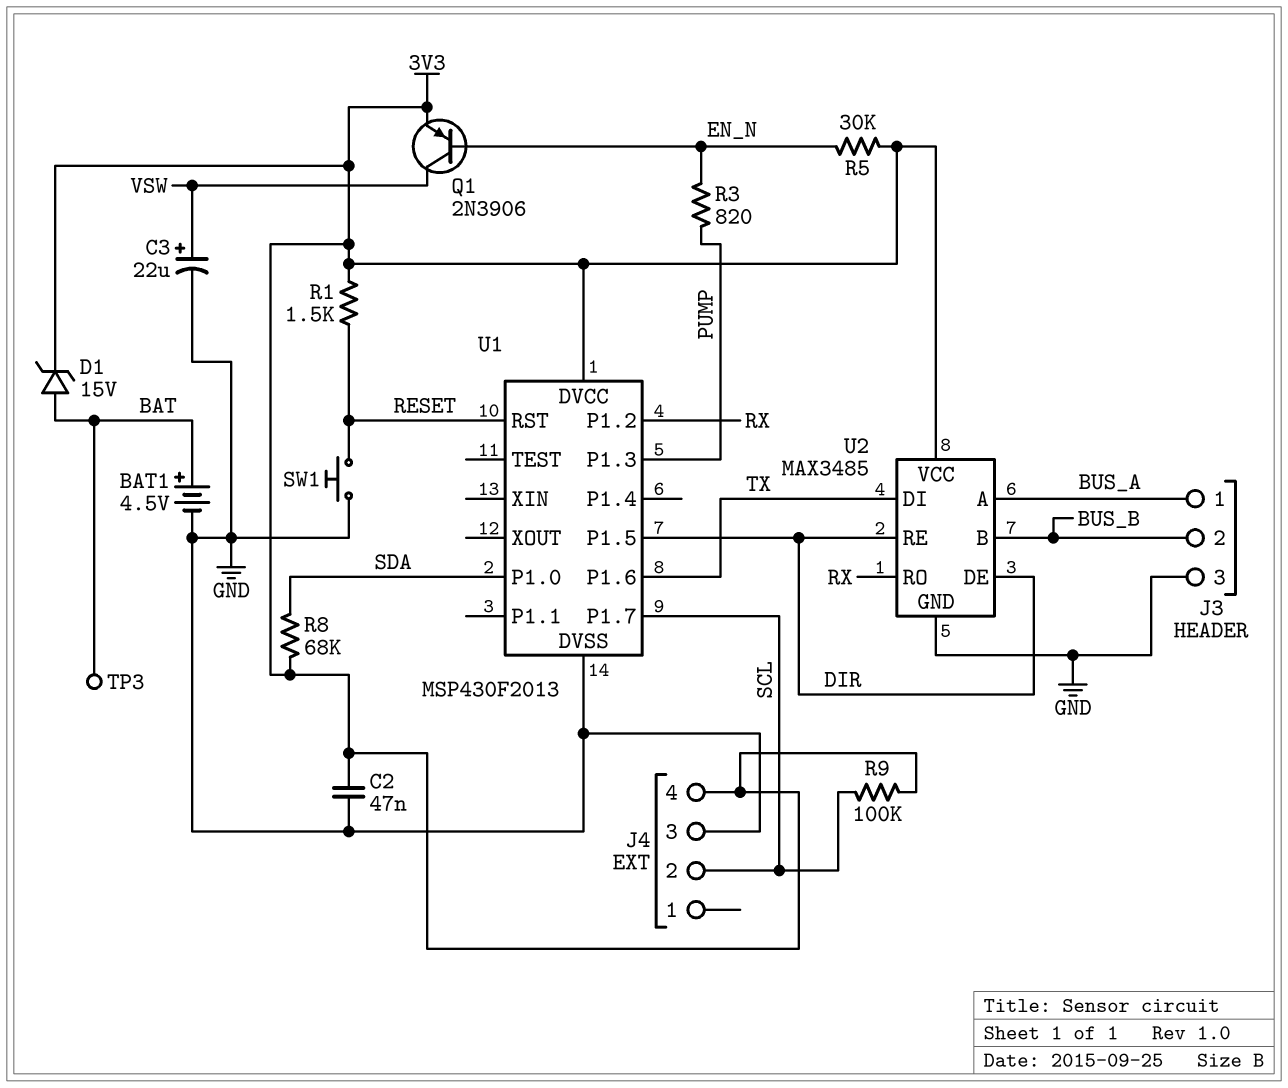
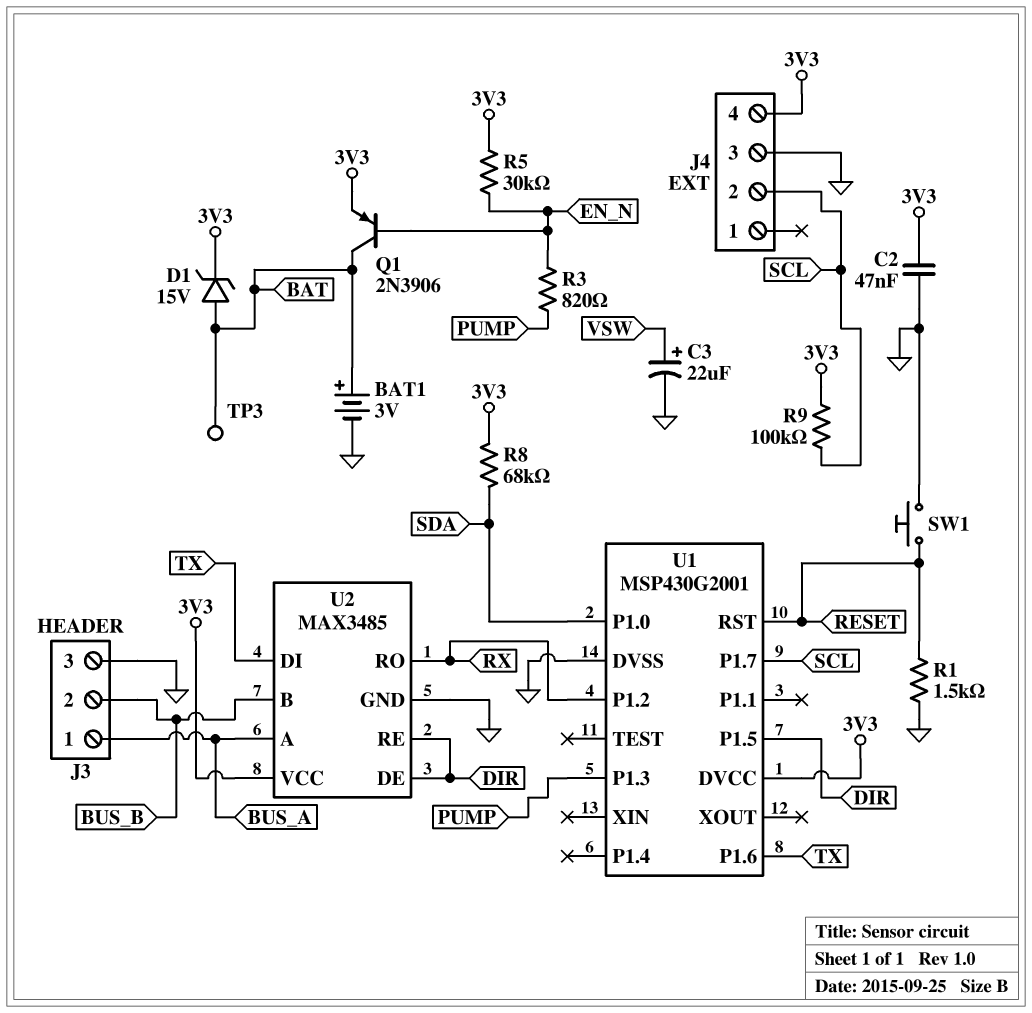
BAT1: 4.5V (plus BAT, minus GND) -> 3V (plus BAT, minus GND)
Q1: PNP 2N3906 (B EN_N, C VSW, E 3V3) -> PNP 2N3906 (B EN_N, C BAT, E 3V3)
R1: 1.5k (3V3, RESET) -> 1.5k (GND, RESET)
U1: MSP430F2013 -> MSP430G2001

